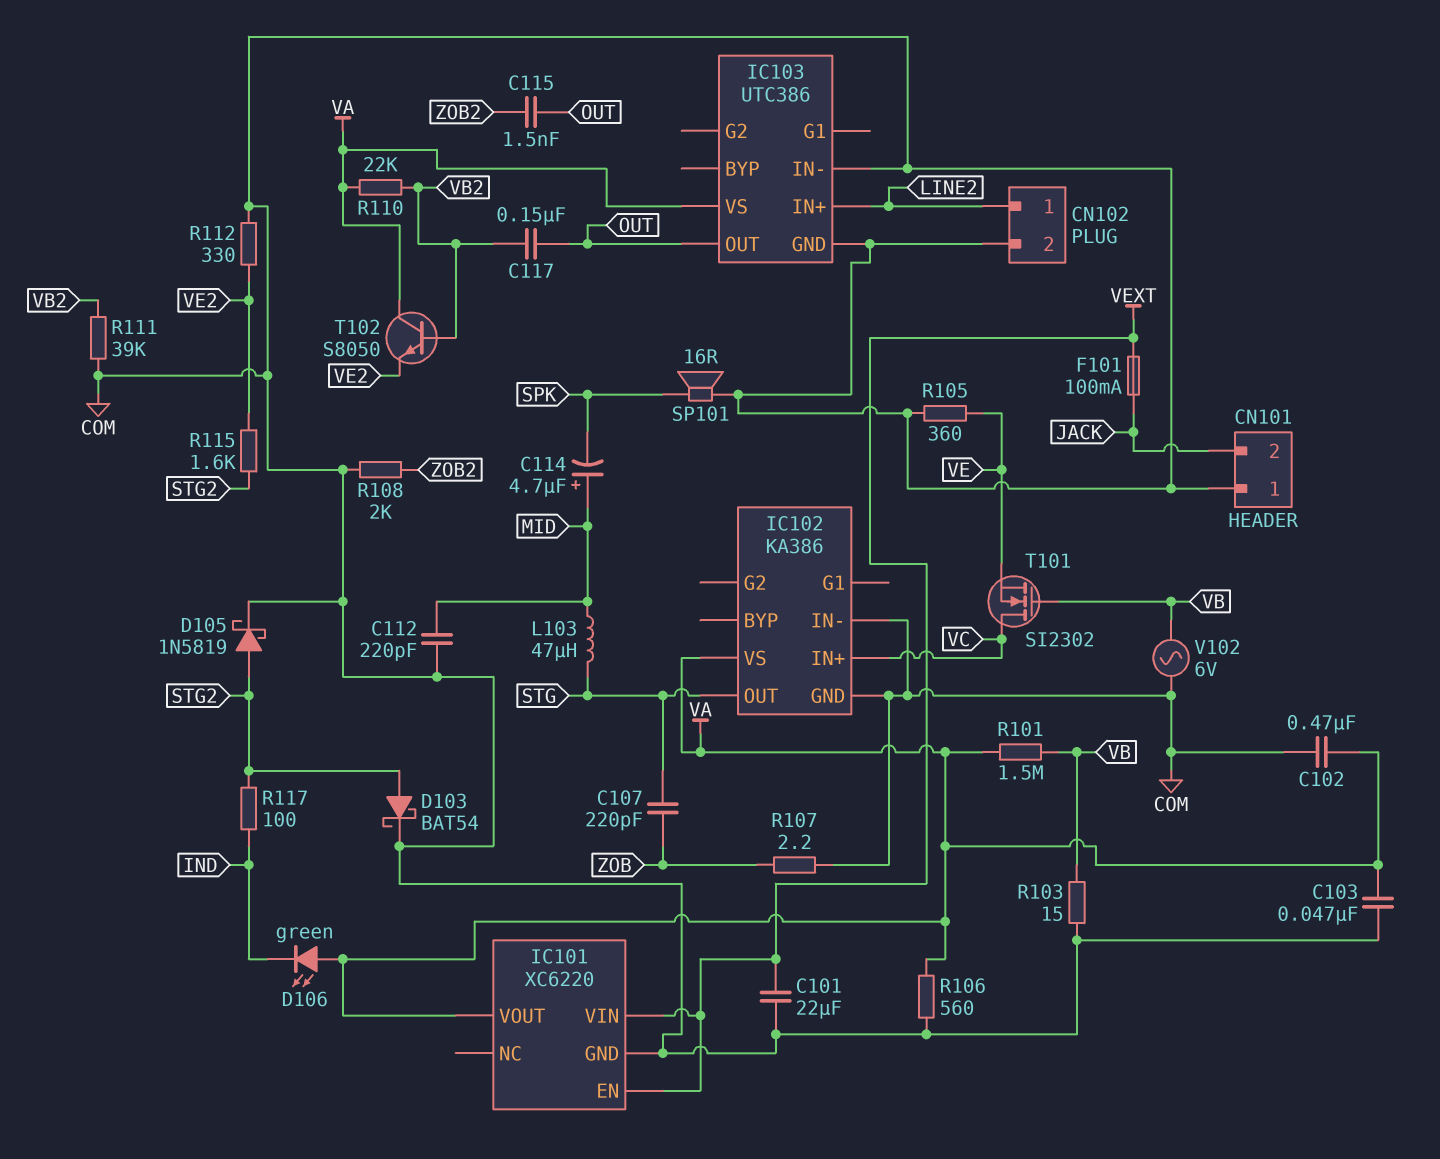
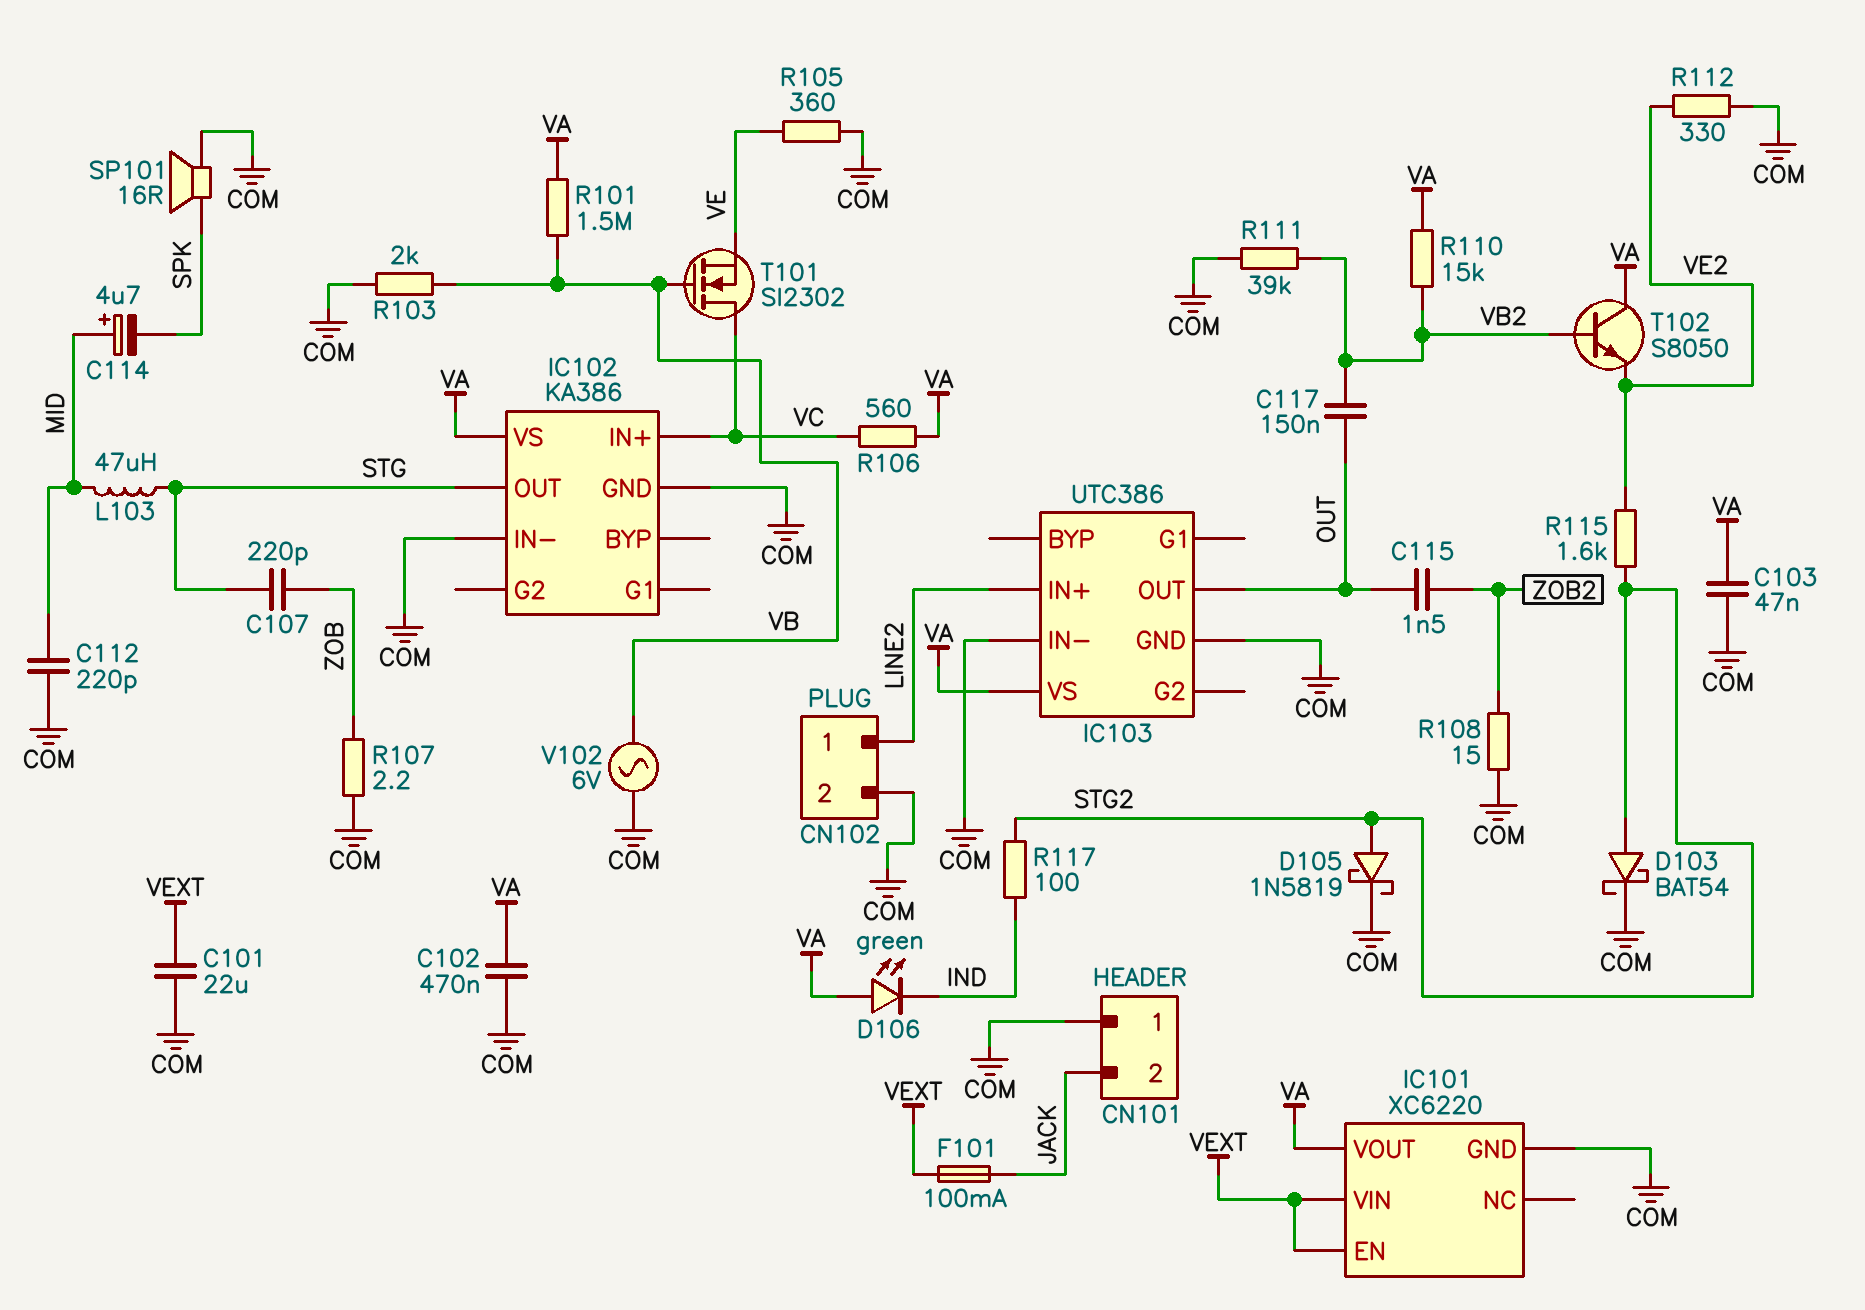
R103: 15 (COM, VB) -> 2k (COM, VB)
R106: 560 (COM, VA) -> 560 (VA, VC)
R108: 2k (COM, ZOB2) -> 15 (COM, ZOB2)
R110: 22k (VA, VB2) -> 15k (VA, VB2)

